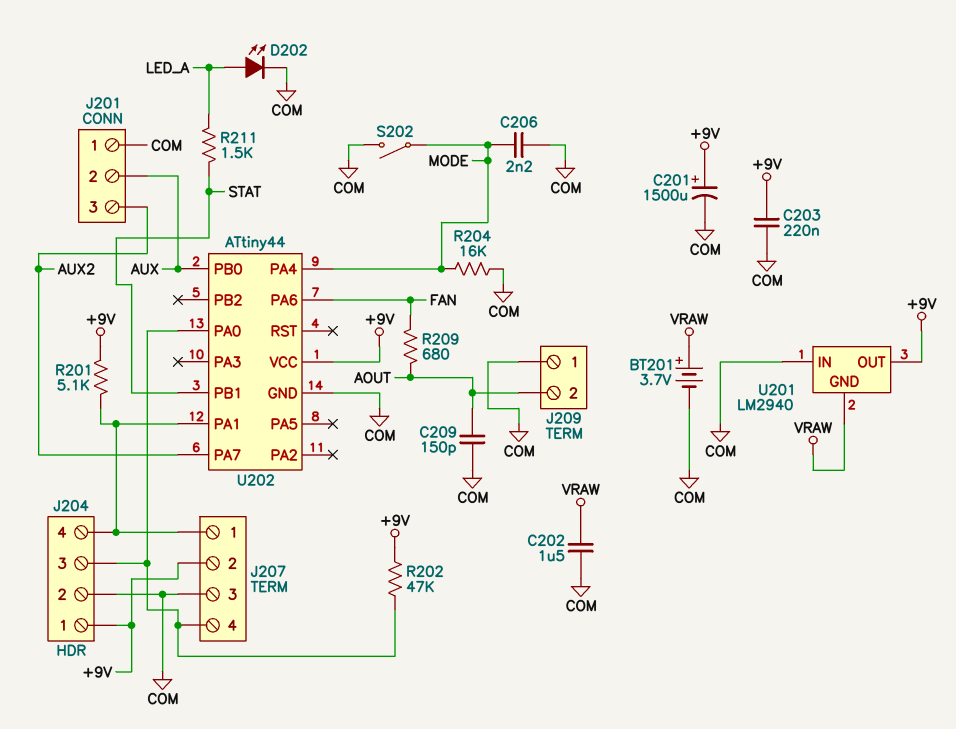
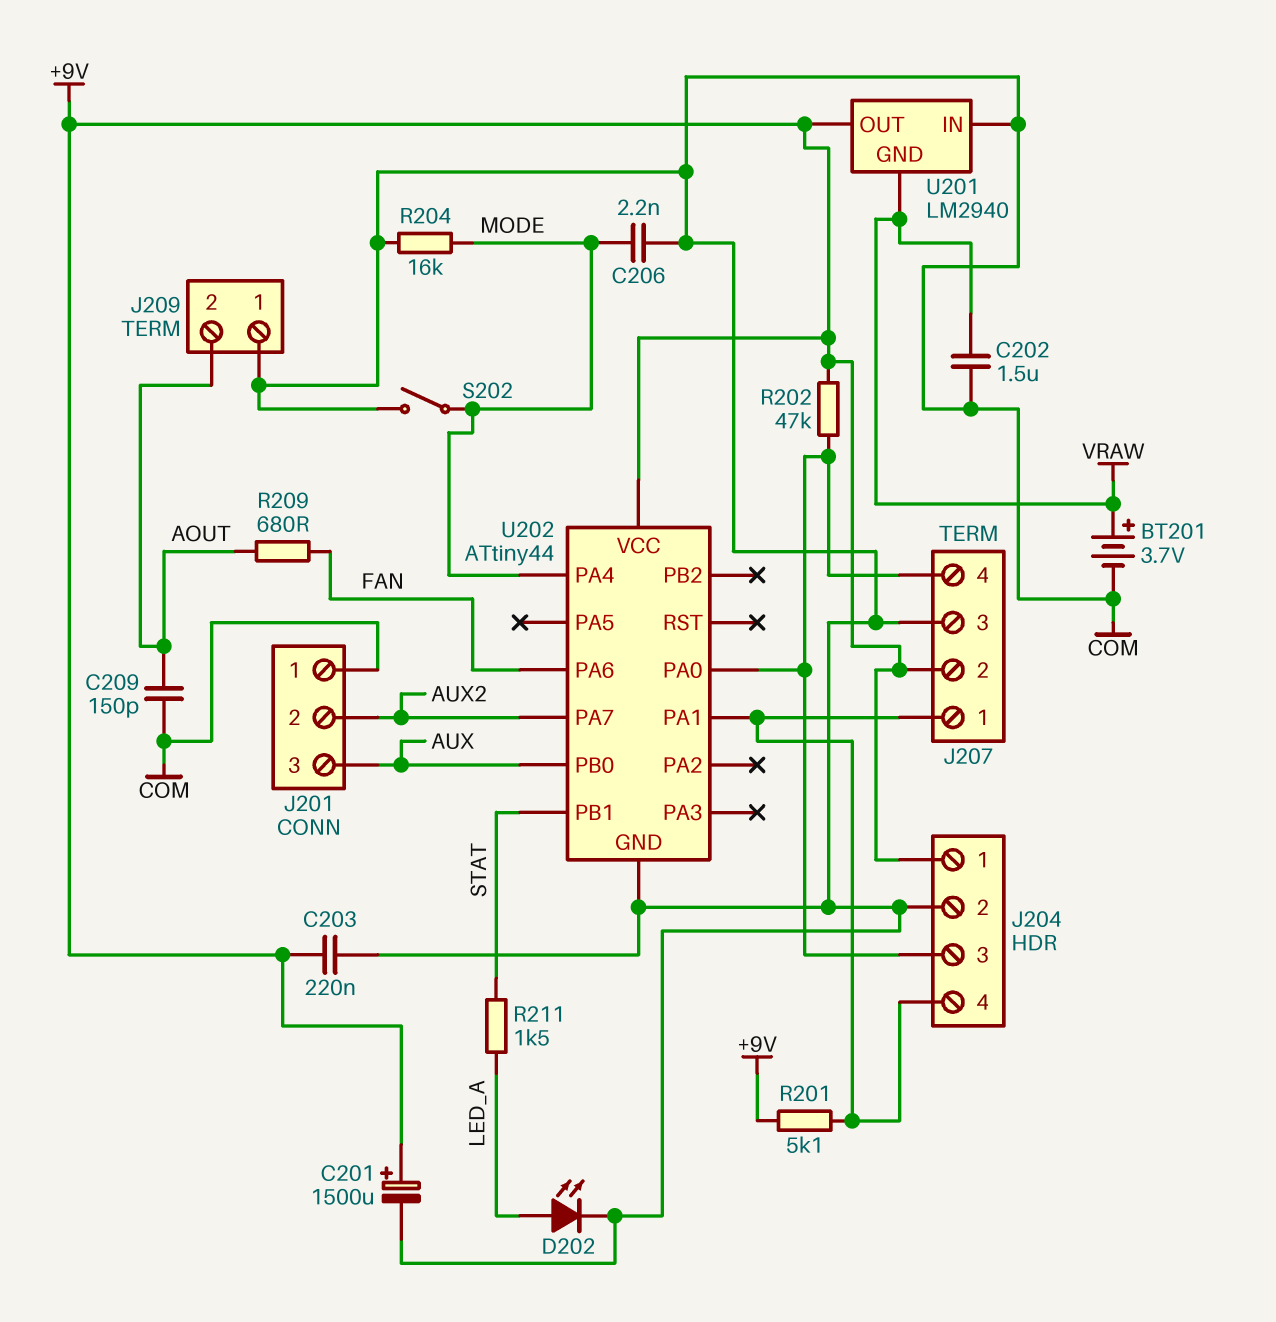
J201 pin 2: AUX -> AUX2
J201 pin 3: AUX2 -> AUX

